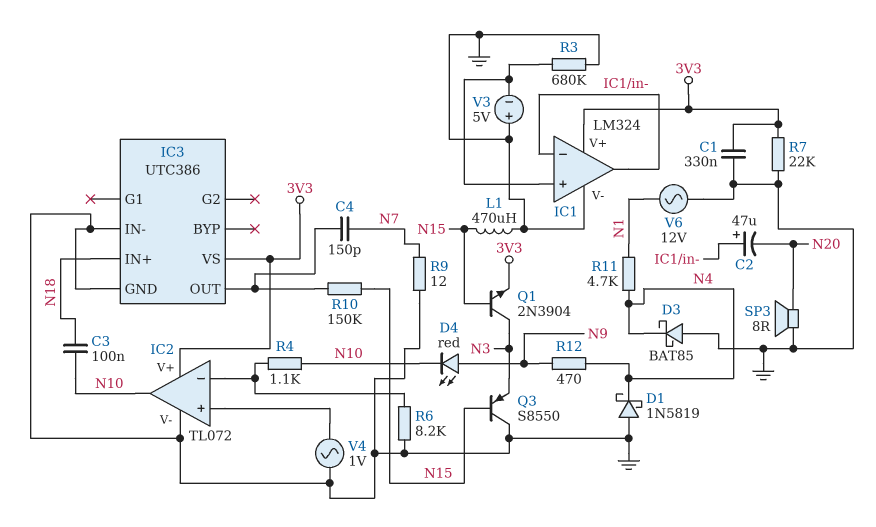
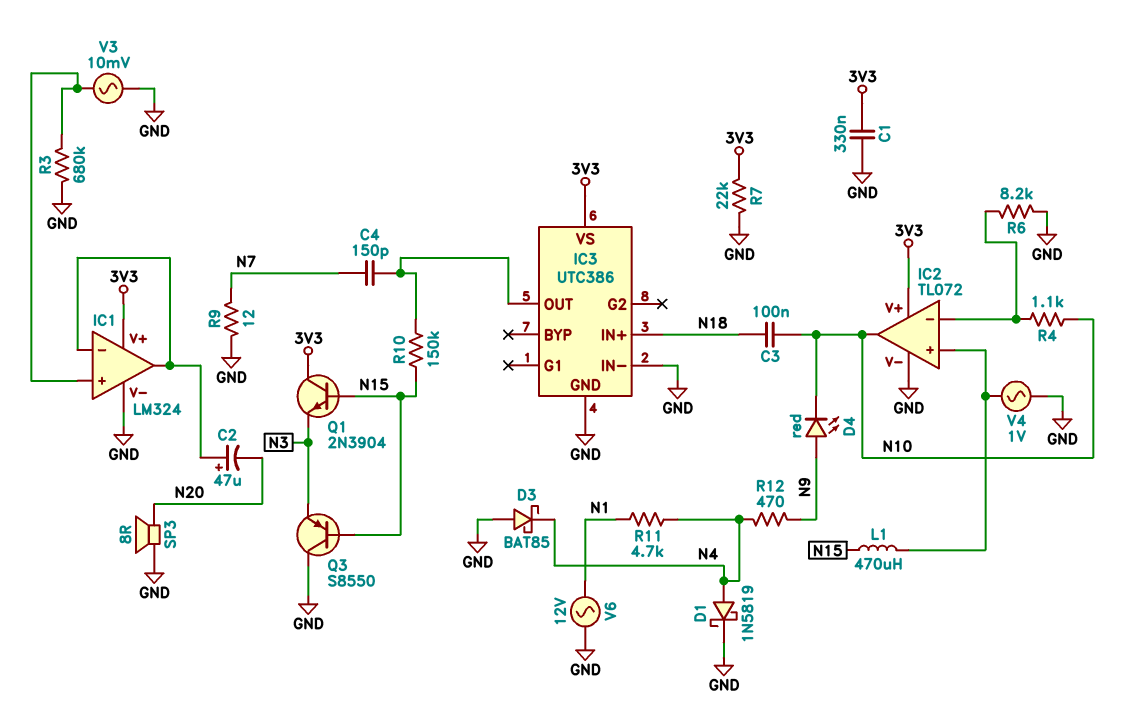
D1: schottky 1N5819 (A GND, K N4) -> schottky 1N5819 (A N4, K GND)
L1: 470uH (GND, N15) -> 470uH (IC2/in+, N15)
Q1: NPN 2N3904 (B N15, C N3, E 3V3) -> NPN 2N3904 (B N15, C 3V3, E N3)
V3: 5V (plus GND, minus IC1/in+) -> AC 10mV (GND, IC1/in+)

